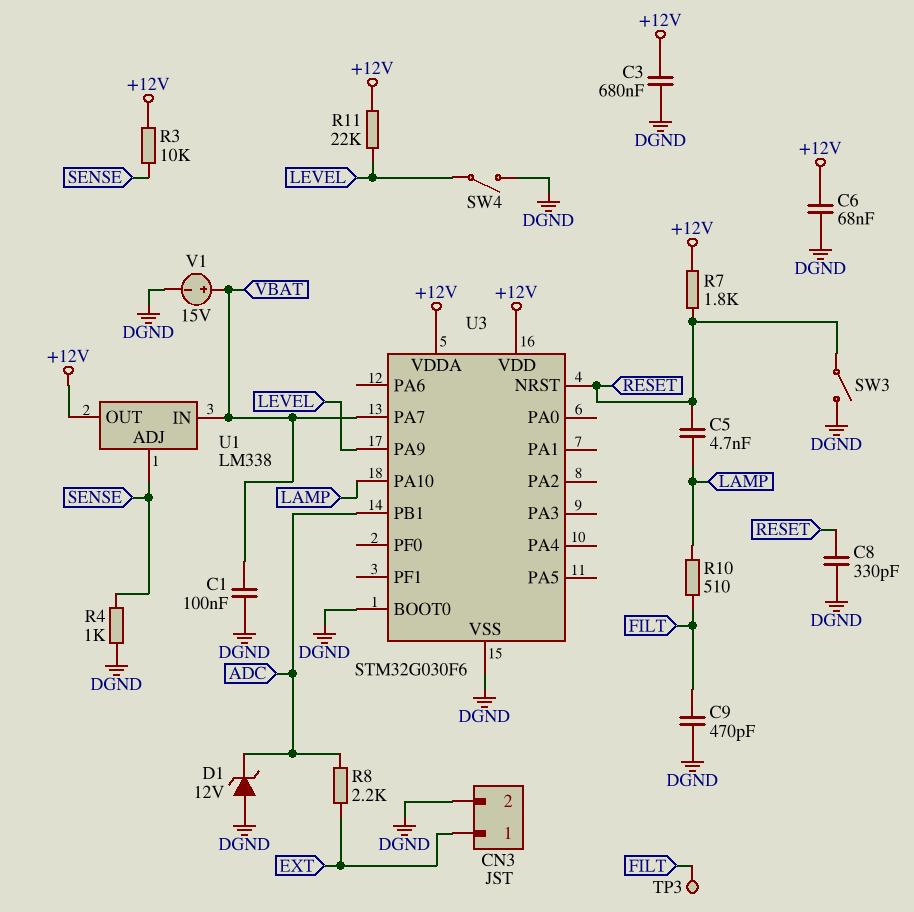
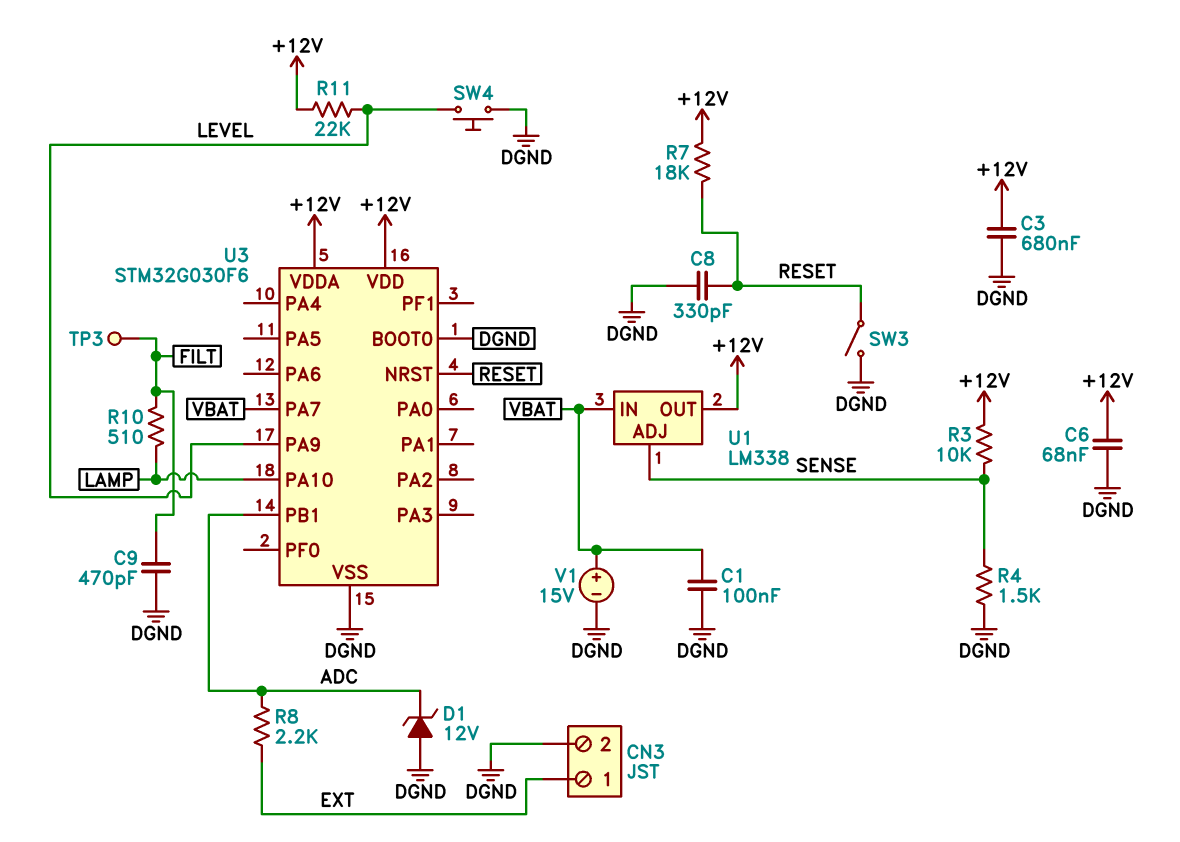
C5: 4.7nF (LAMP, RESET) -> none
R4: 1k (DGND, SENSE) -> 1.5k (DGND, SENSE)
R7: 1.8k (+12V, RESET) -> 18k (+12V, RESET)
SW4: switch (DGND, LEVEL) -> button (DGND, LEVEL)

